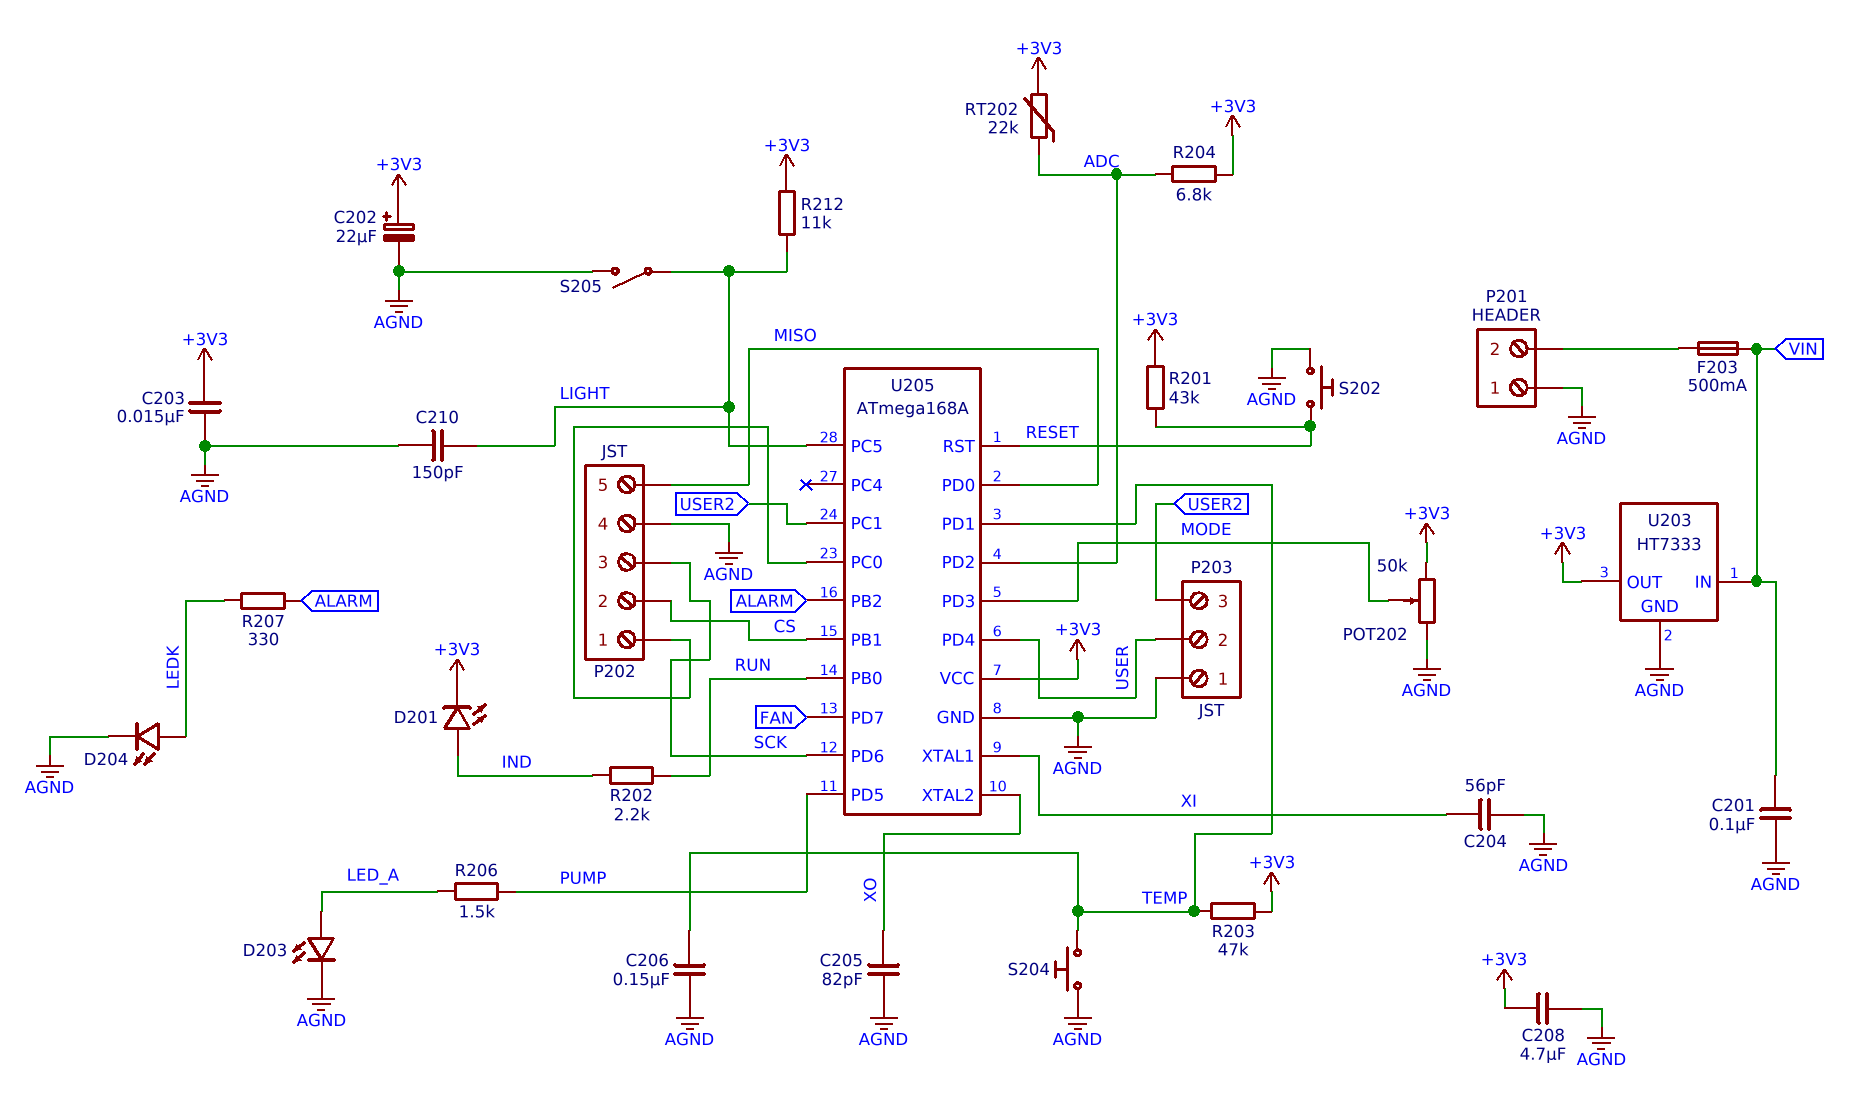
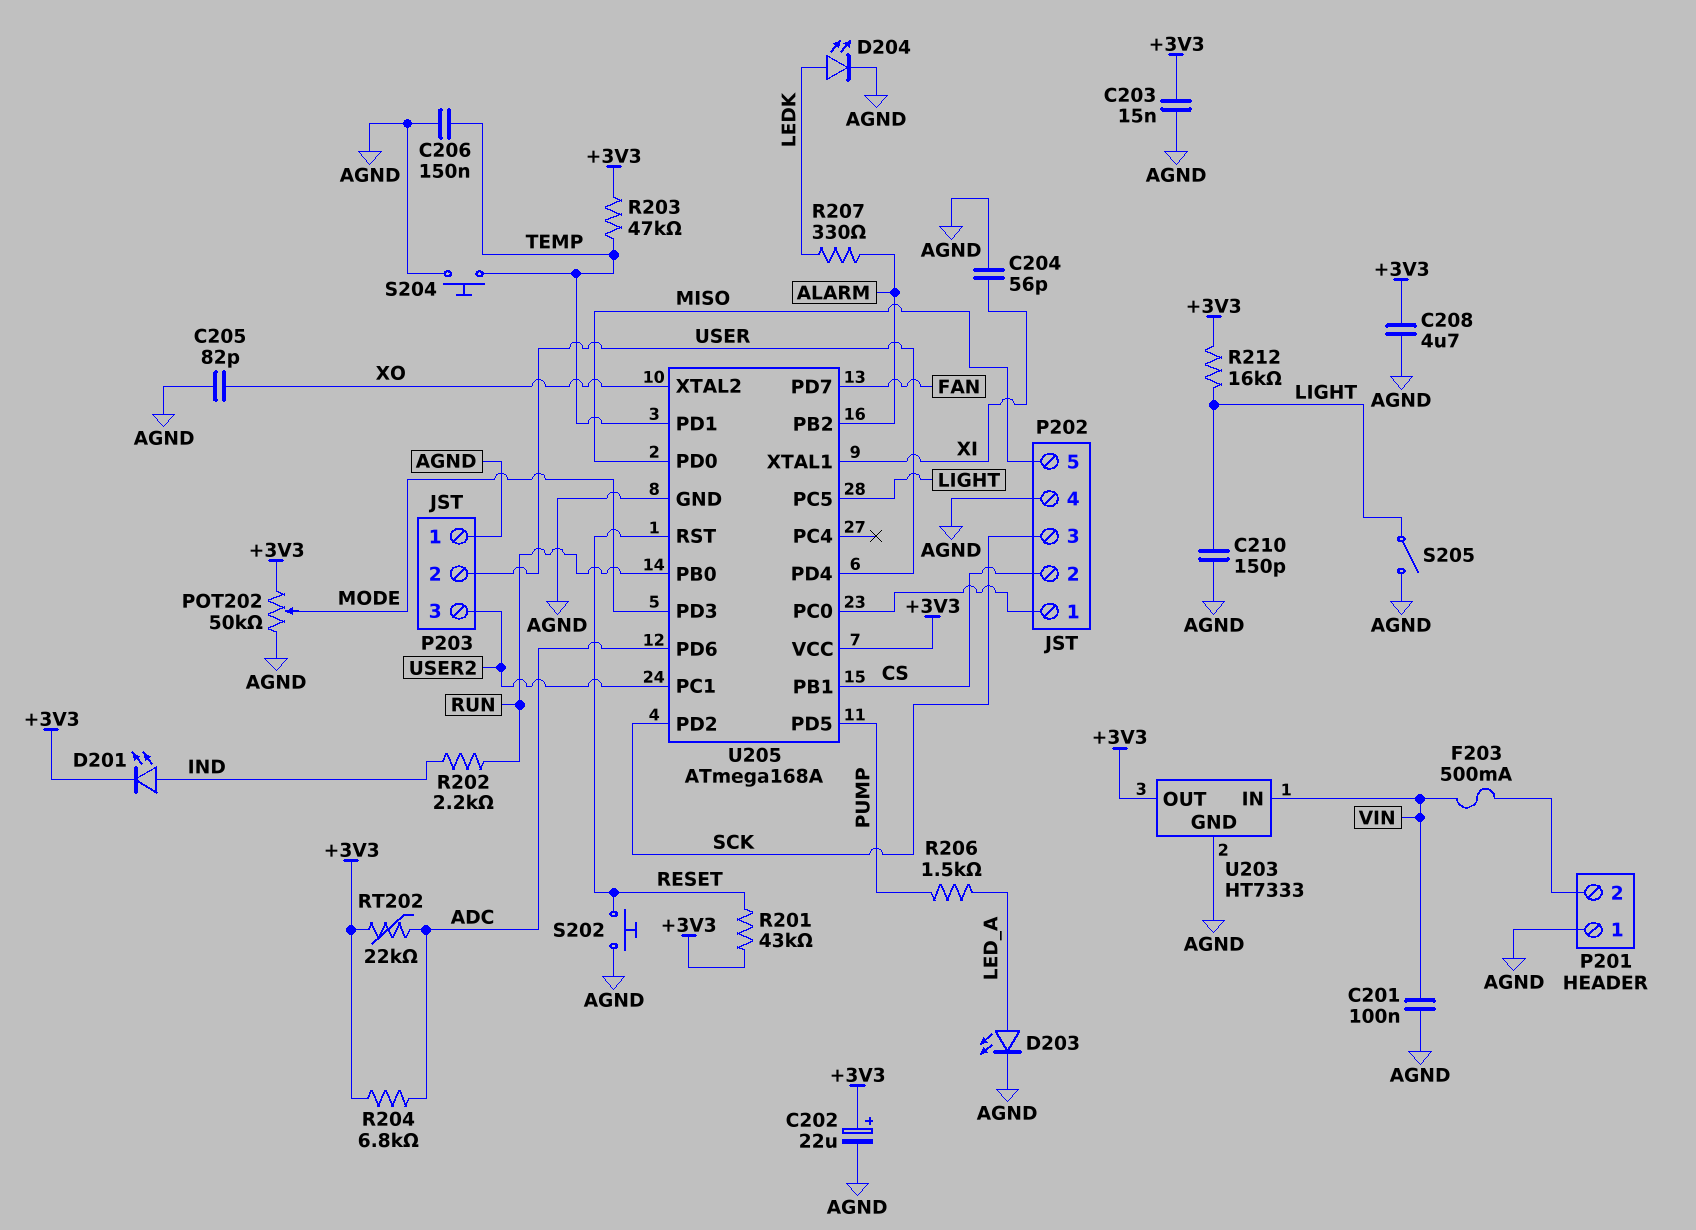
R212: 11k (+3V3, LIGHT) -> 16k (+3V3, LIGHT)
U205 pin PD2: ADC -> SCK
U205 pin PD6: SCK -> ADC

